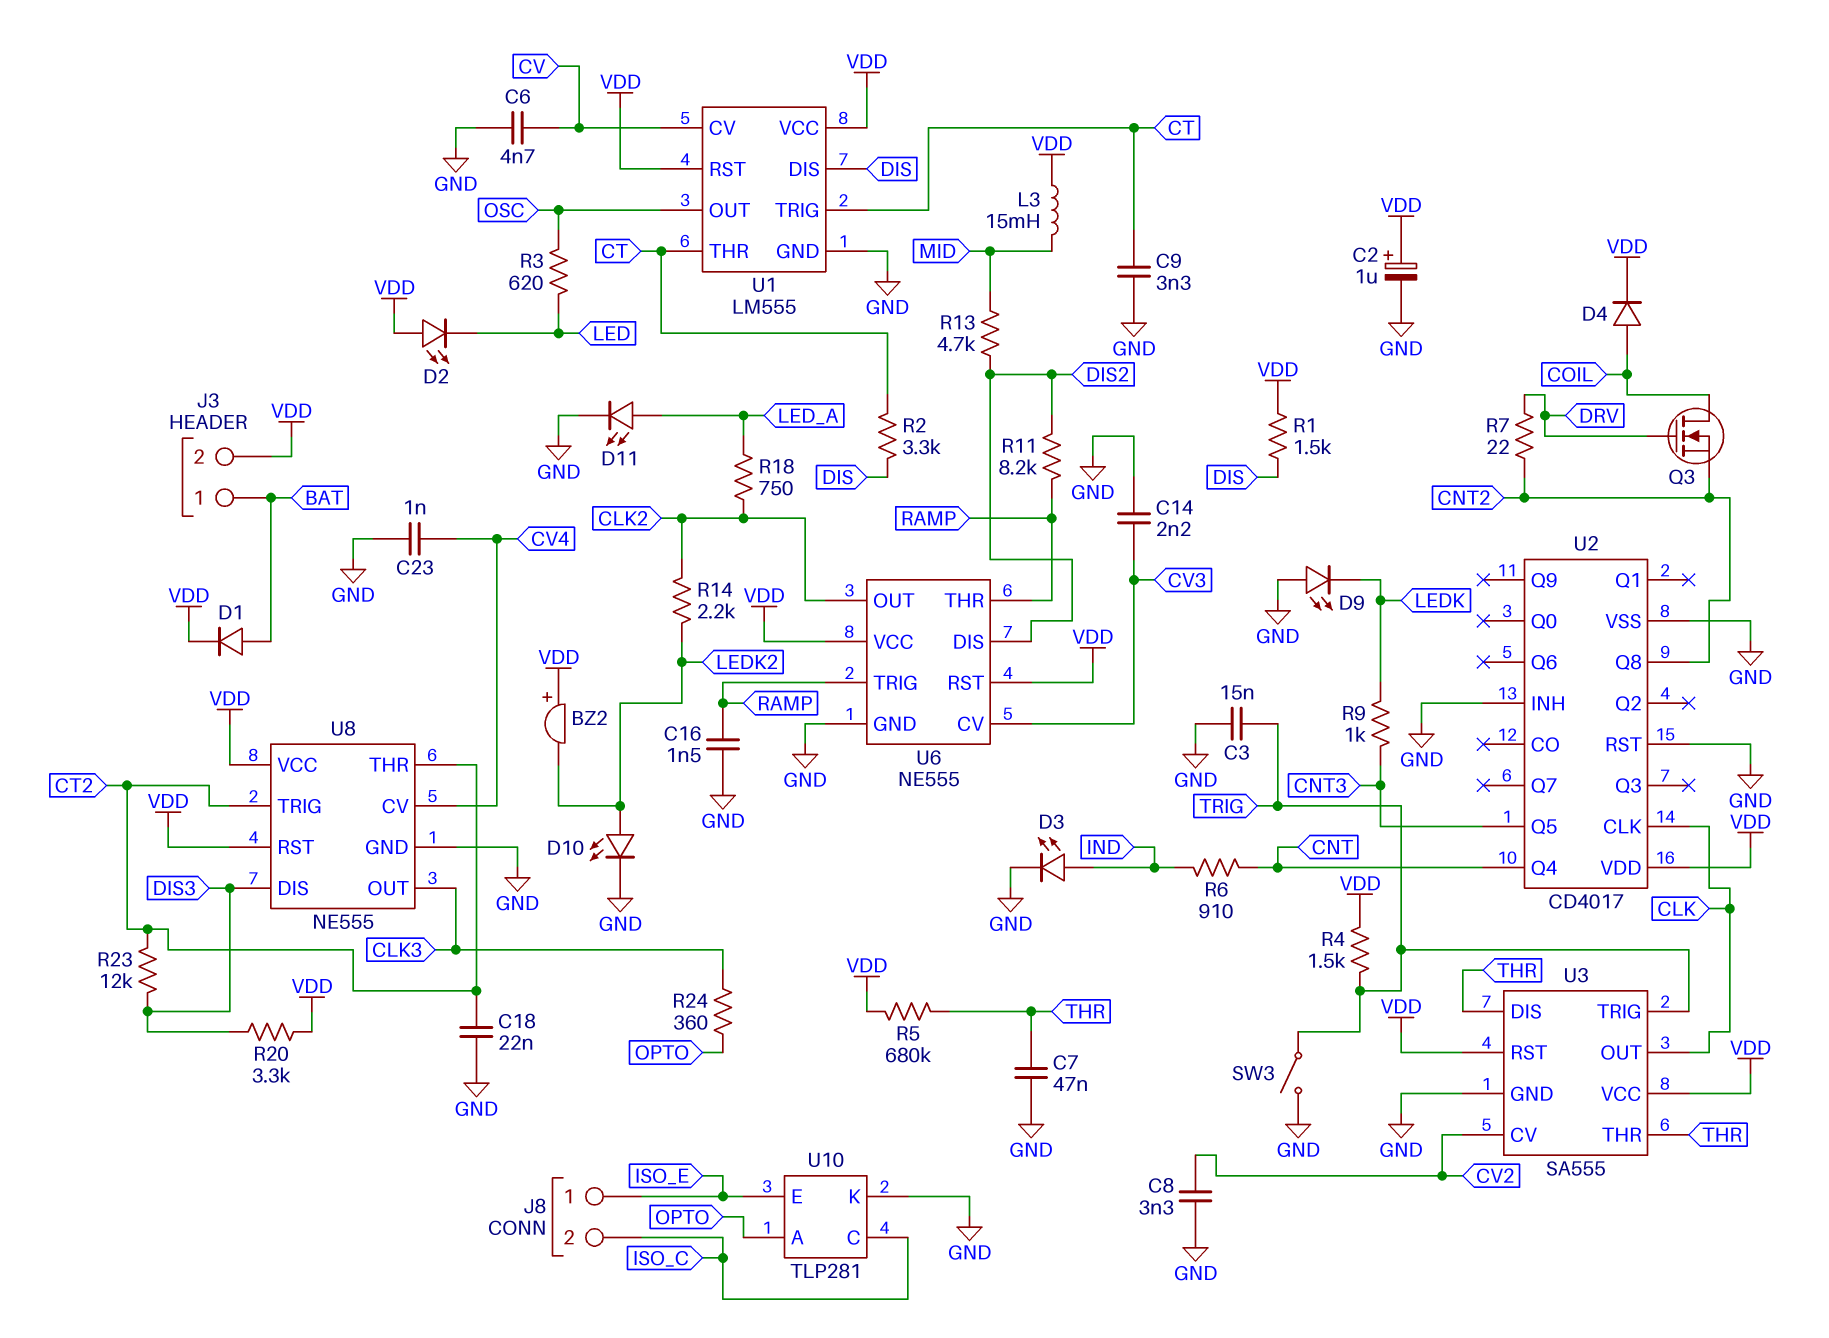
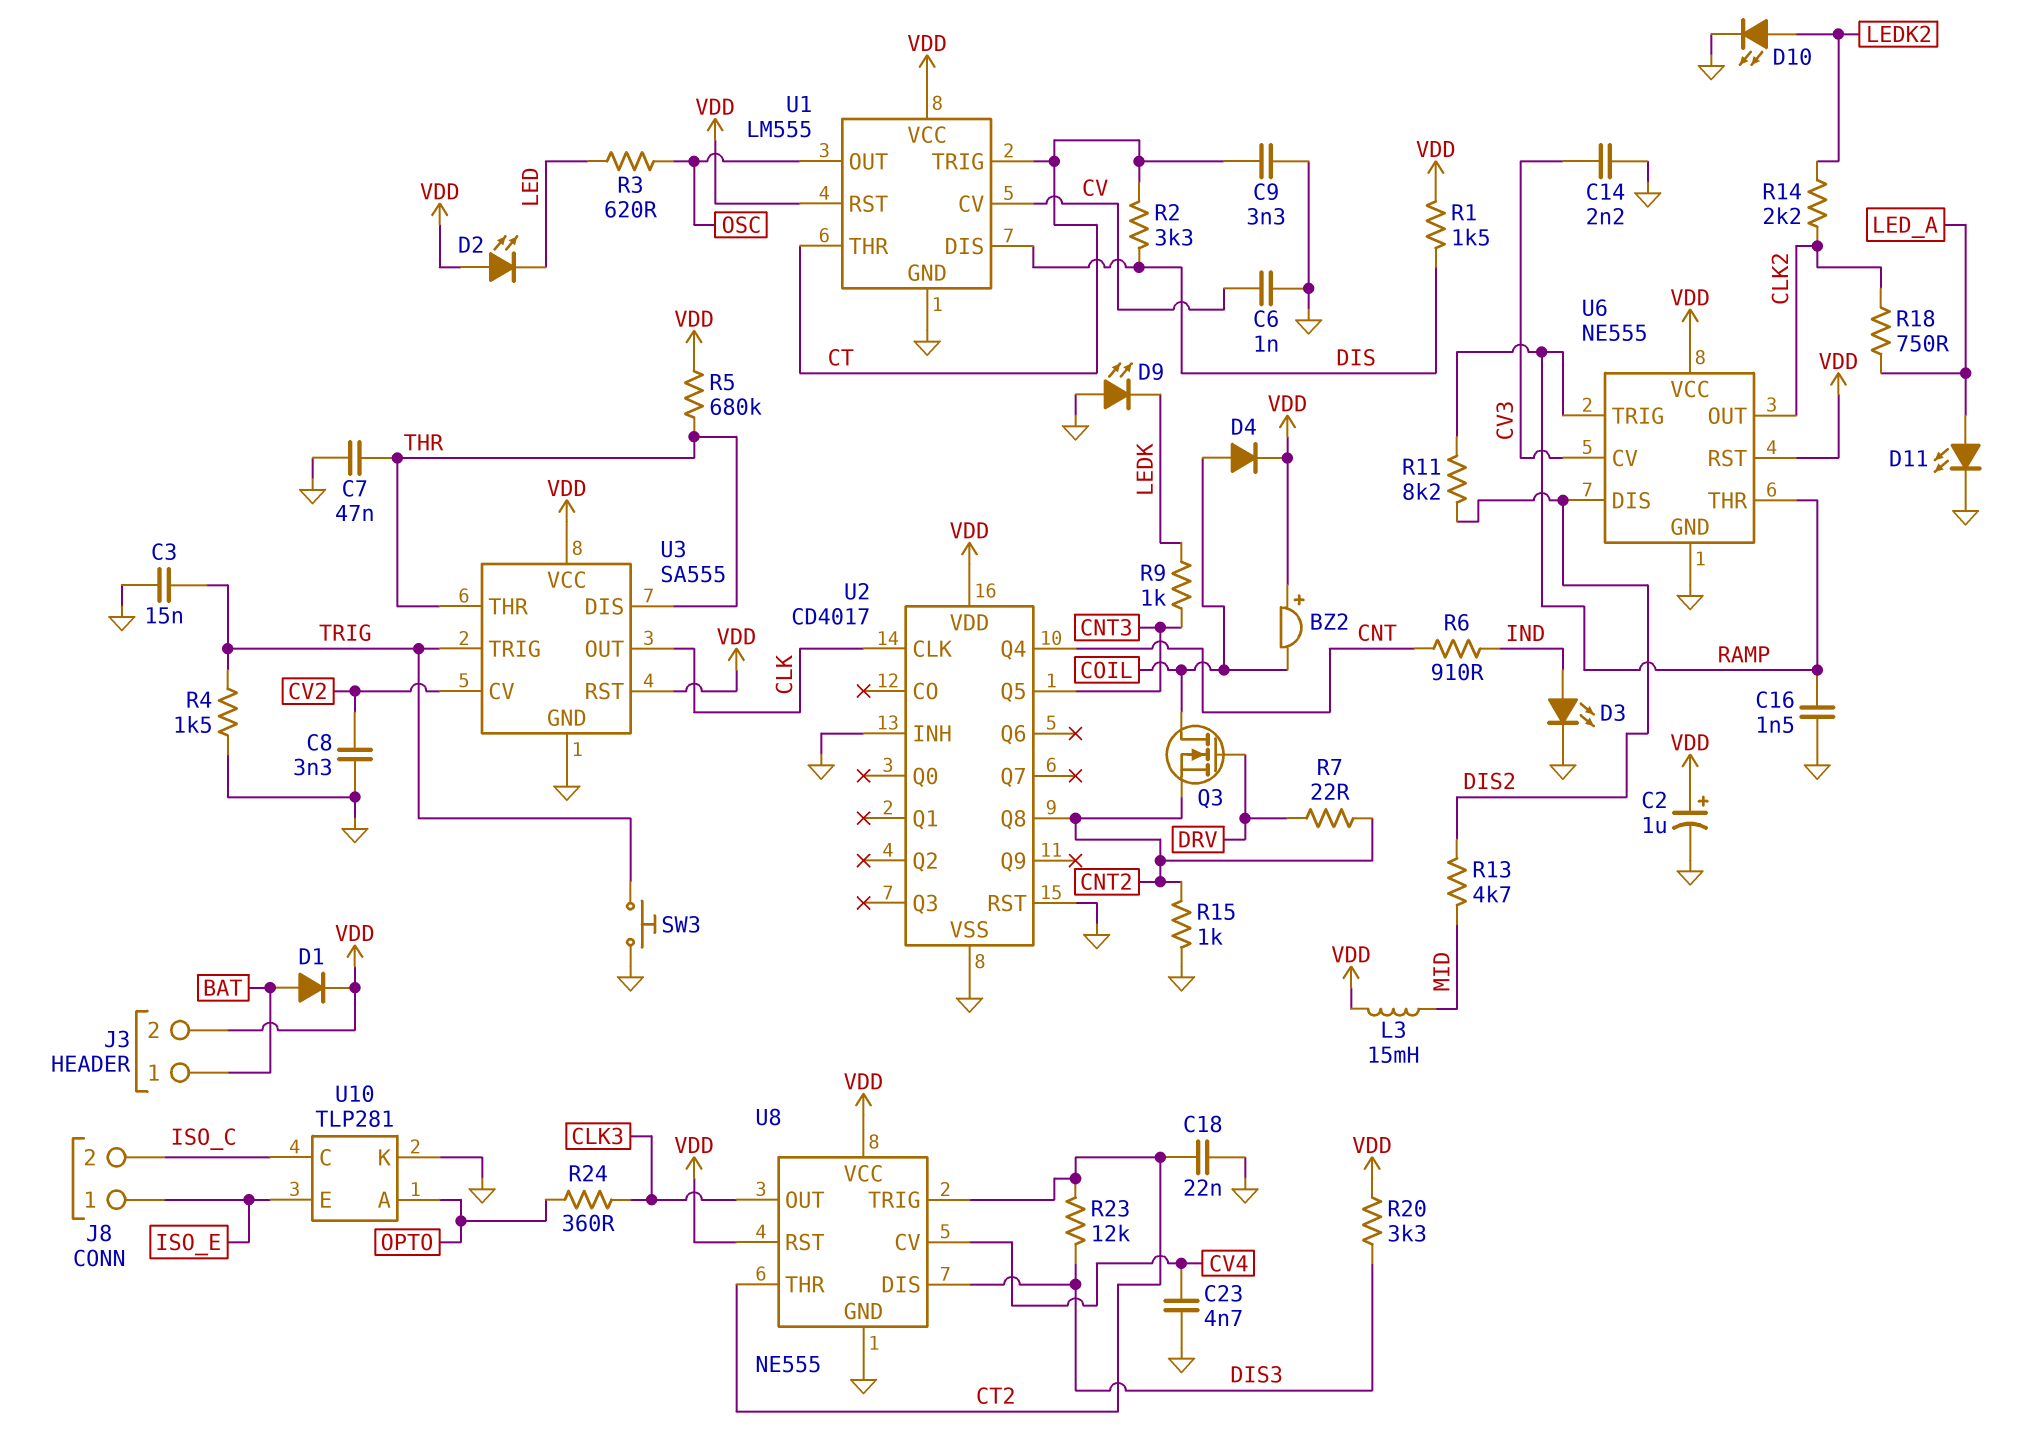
BZ2: buzzer (plus VDD, minus LEDK2) -> buzzer (plus VDD, minus COIL)
C6: 4.7nF (CV, GND) -> 1nF (CV, GND)
C23: 1nF (CV4, GND) -> 4.7nF (CV4, GND)
R4: 1.5k (TRIG, VDD) -> 1.5k (GND, TRIG)
R15: none -> 1k (CNT2, GND)
SW3: switch (GND, TRIG) -> button (GND, TRIG)

